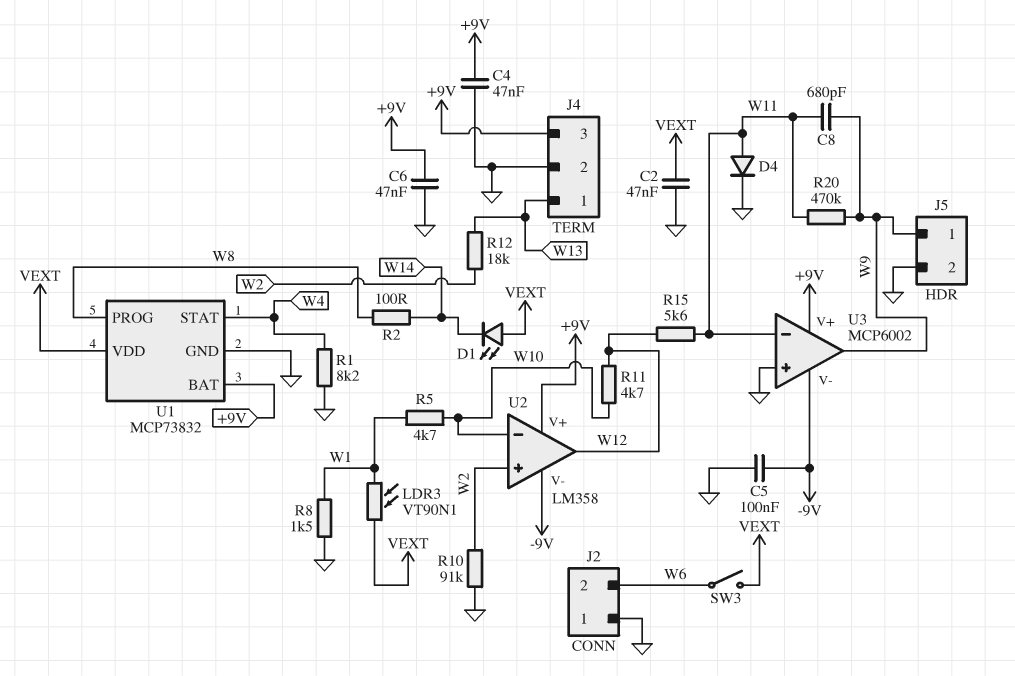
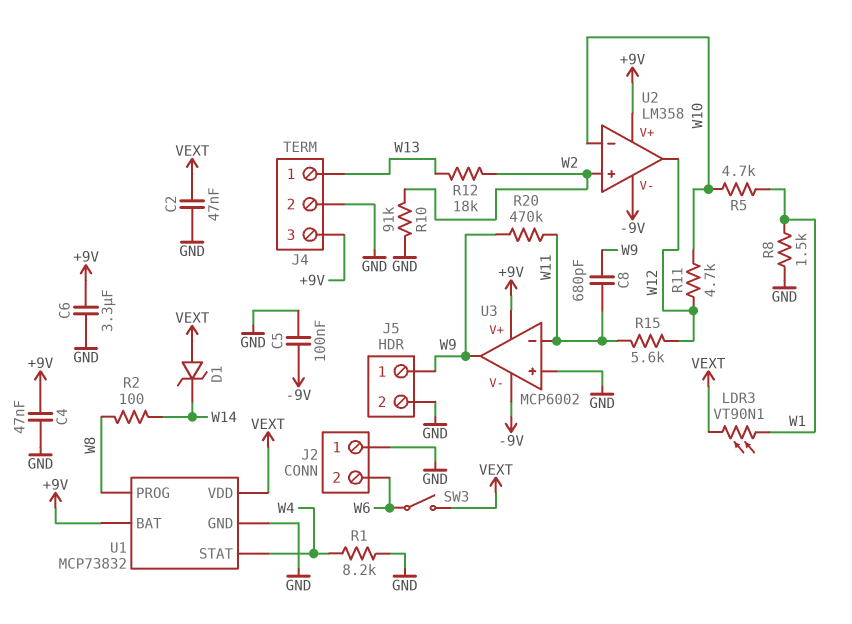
C6: 47nF (+9V, GND) -> 3.3uF (+9V, GND)
D1: LED (A VEXT, K W14) -> zener (A VEXT, K W14)
D4: diode (A W11, K GND) -> none

